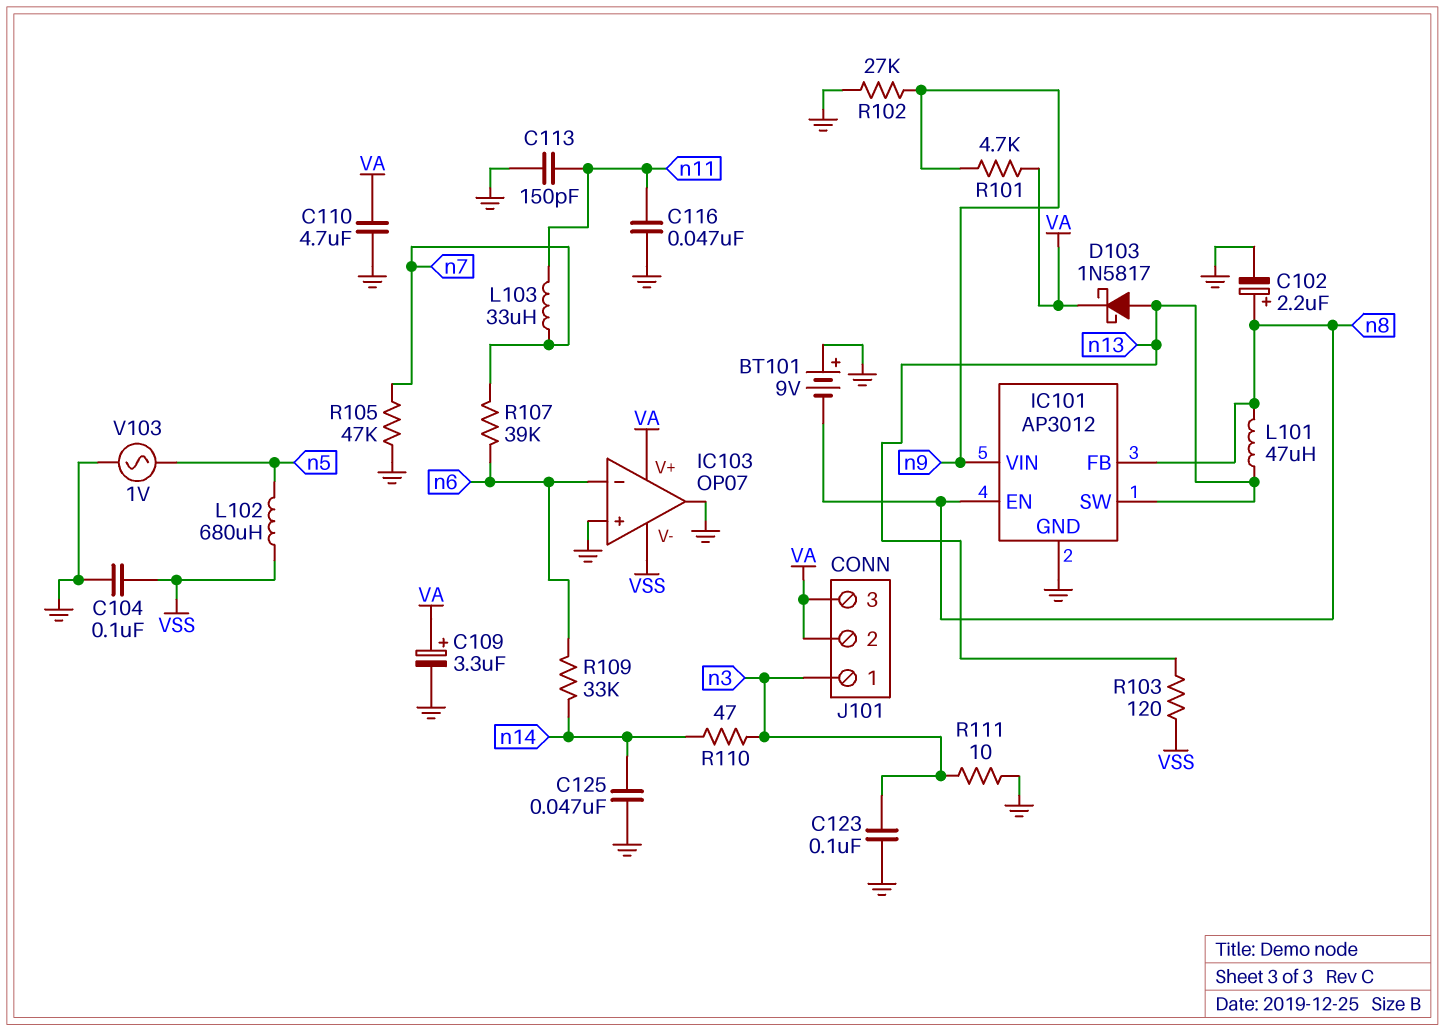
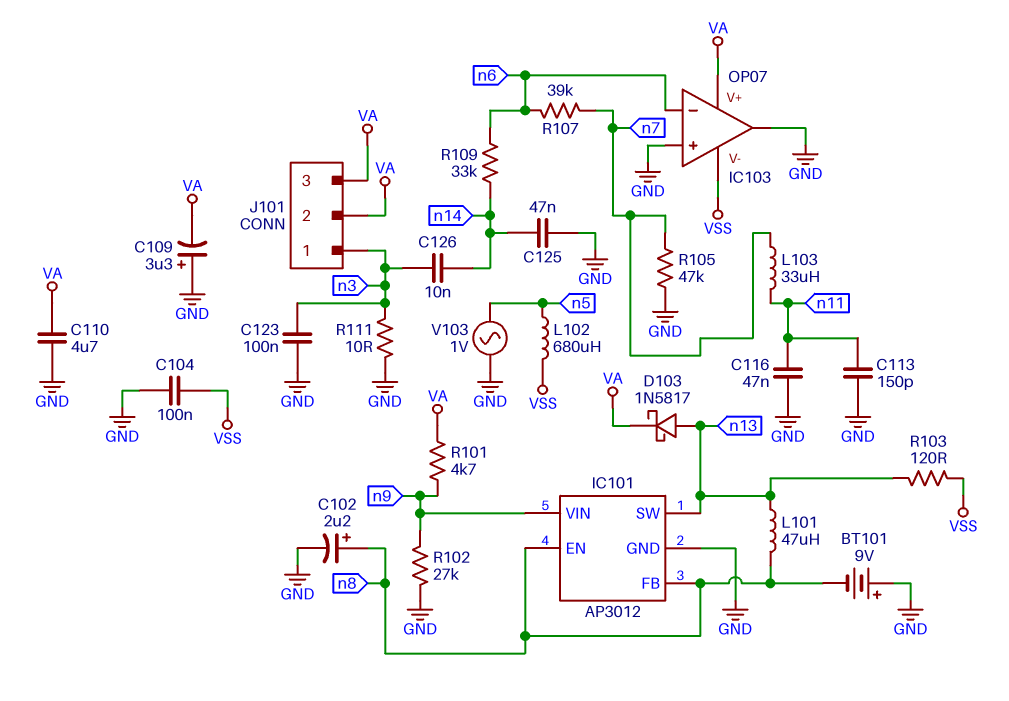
C109: 3.3uF (plus VA, minus GND) -> 3.3uF (plus GND, minus VA)
C126: none -> 10nF (n3, n14)
R110: 47 (n3, n14) -> none

